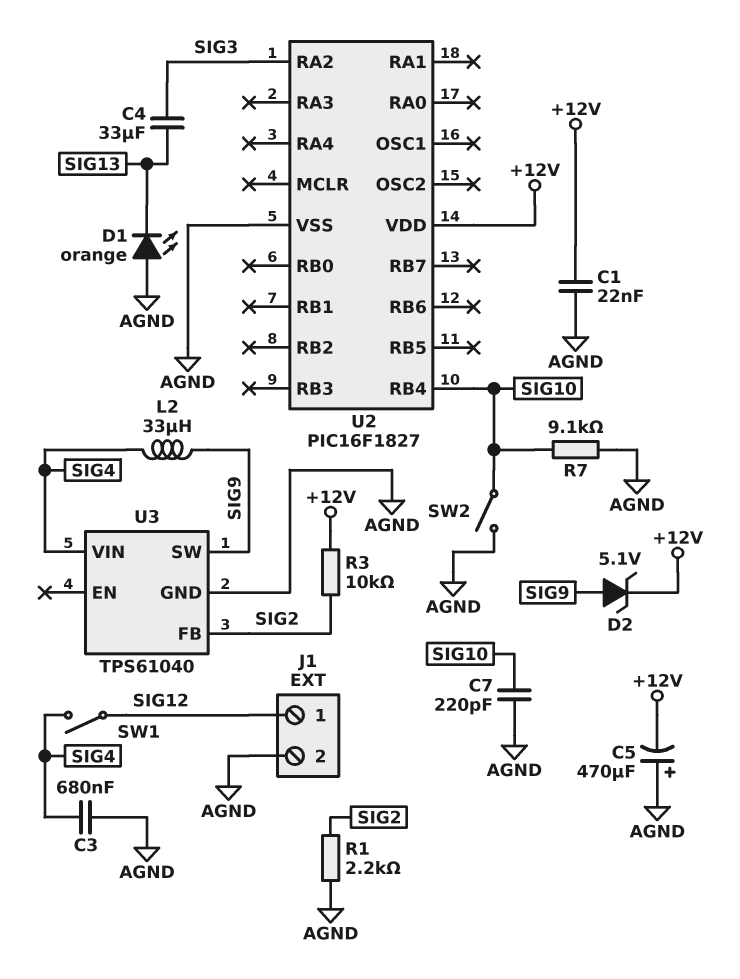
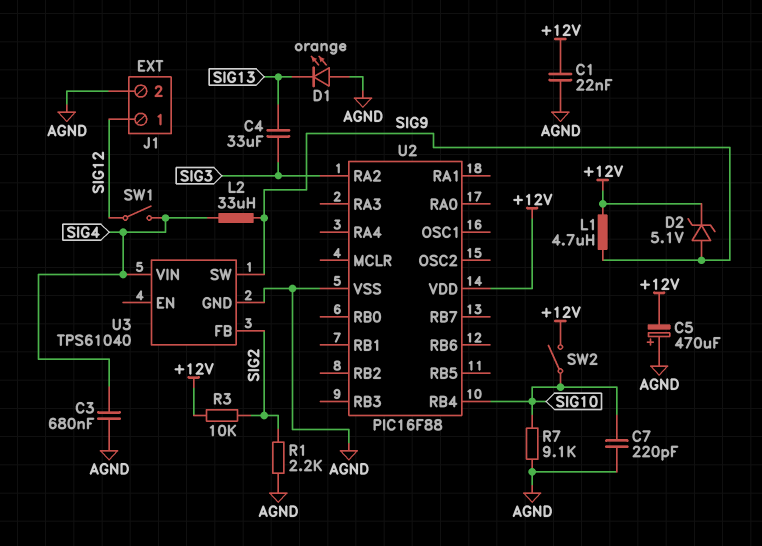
L1: none -> 4.7uH (+12V, SIG9)
SW2: switch (AGND, SIG10) -> switch (+12V, SIG10)
U2: PIC16F1827 -> PIC16F88

